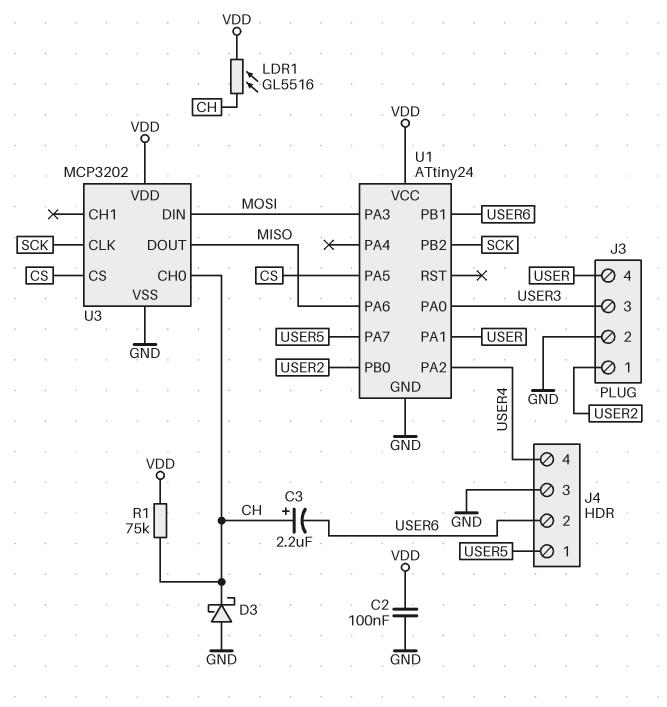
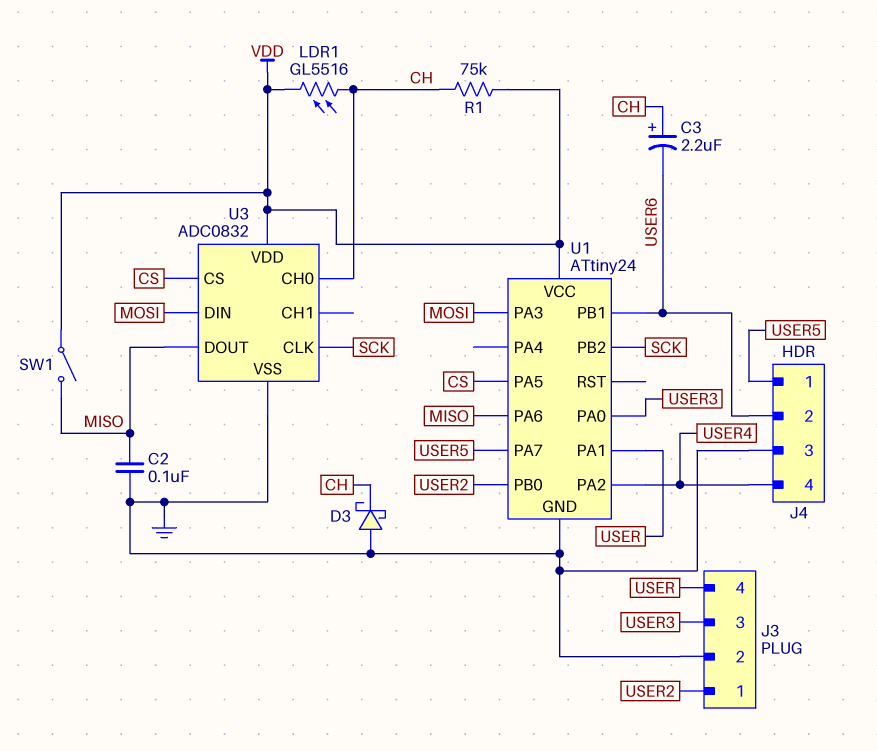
C2: 100nF (GND, VDD) -> 100nF (GND, MISO)
SW1: none -> switch (MISO, VDD)
U3: MCP3202 -> ADC0832

